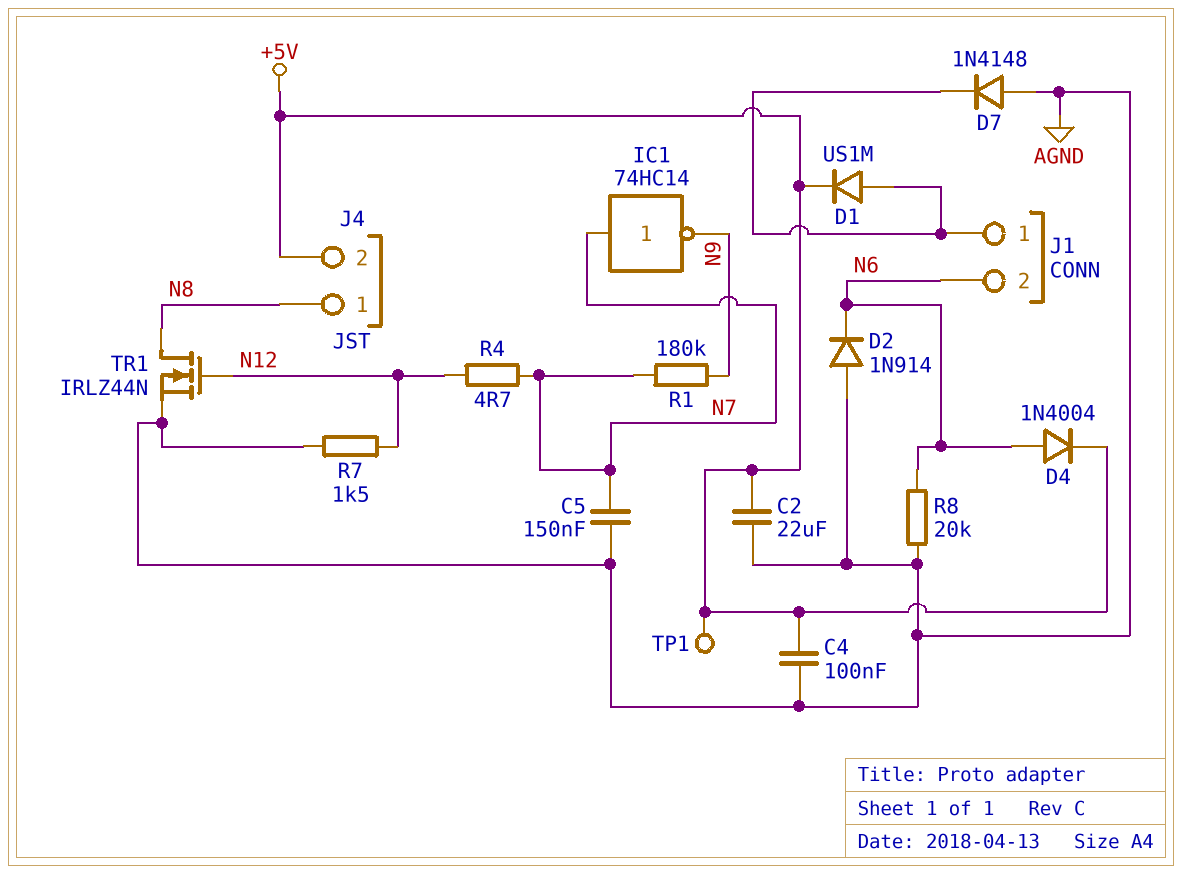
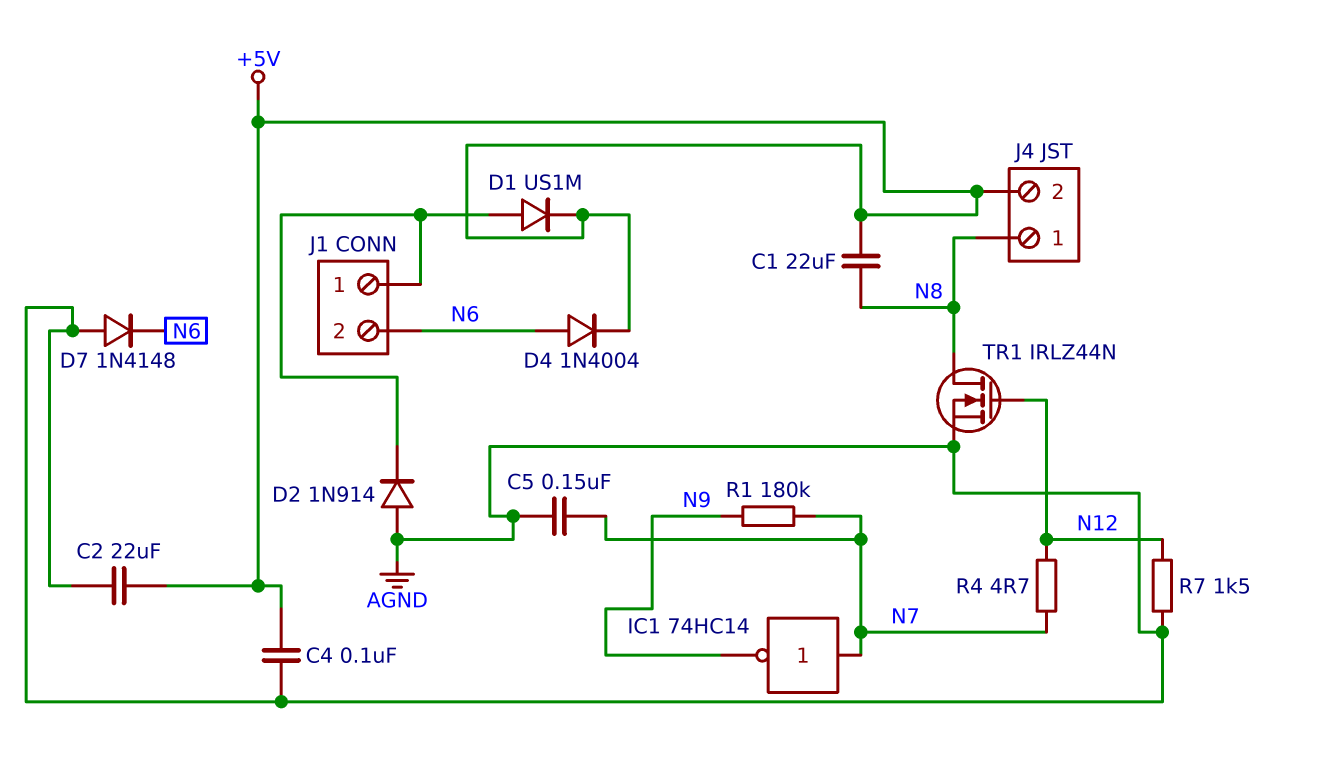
C1: none -> 22uF (+5V, N8)
D2: diode 1N914 (A AGND, K N6) -> diode 1N914 (A AGND, K J1/1)
D7: diode 1N4148 (A AGND, K J1/1) -> diode 1N4148 (A AGND, K N6)
R8: 20k (AGND, N6) -> none
TP1: test point (+5V) -> none

